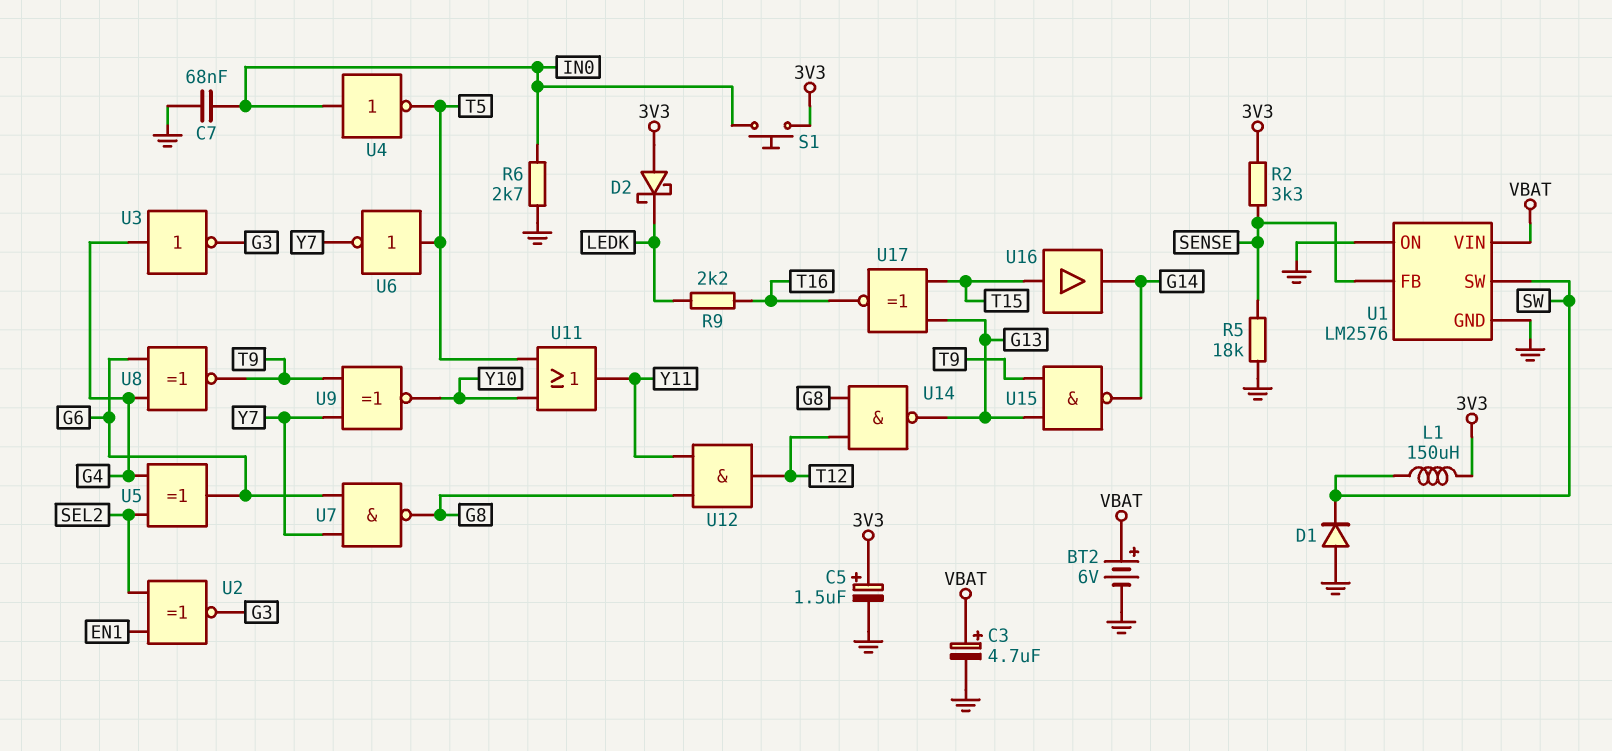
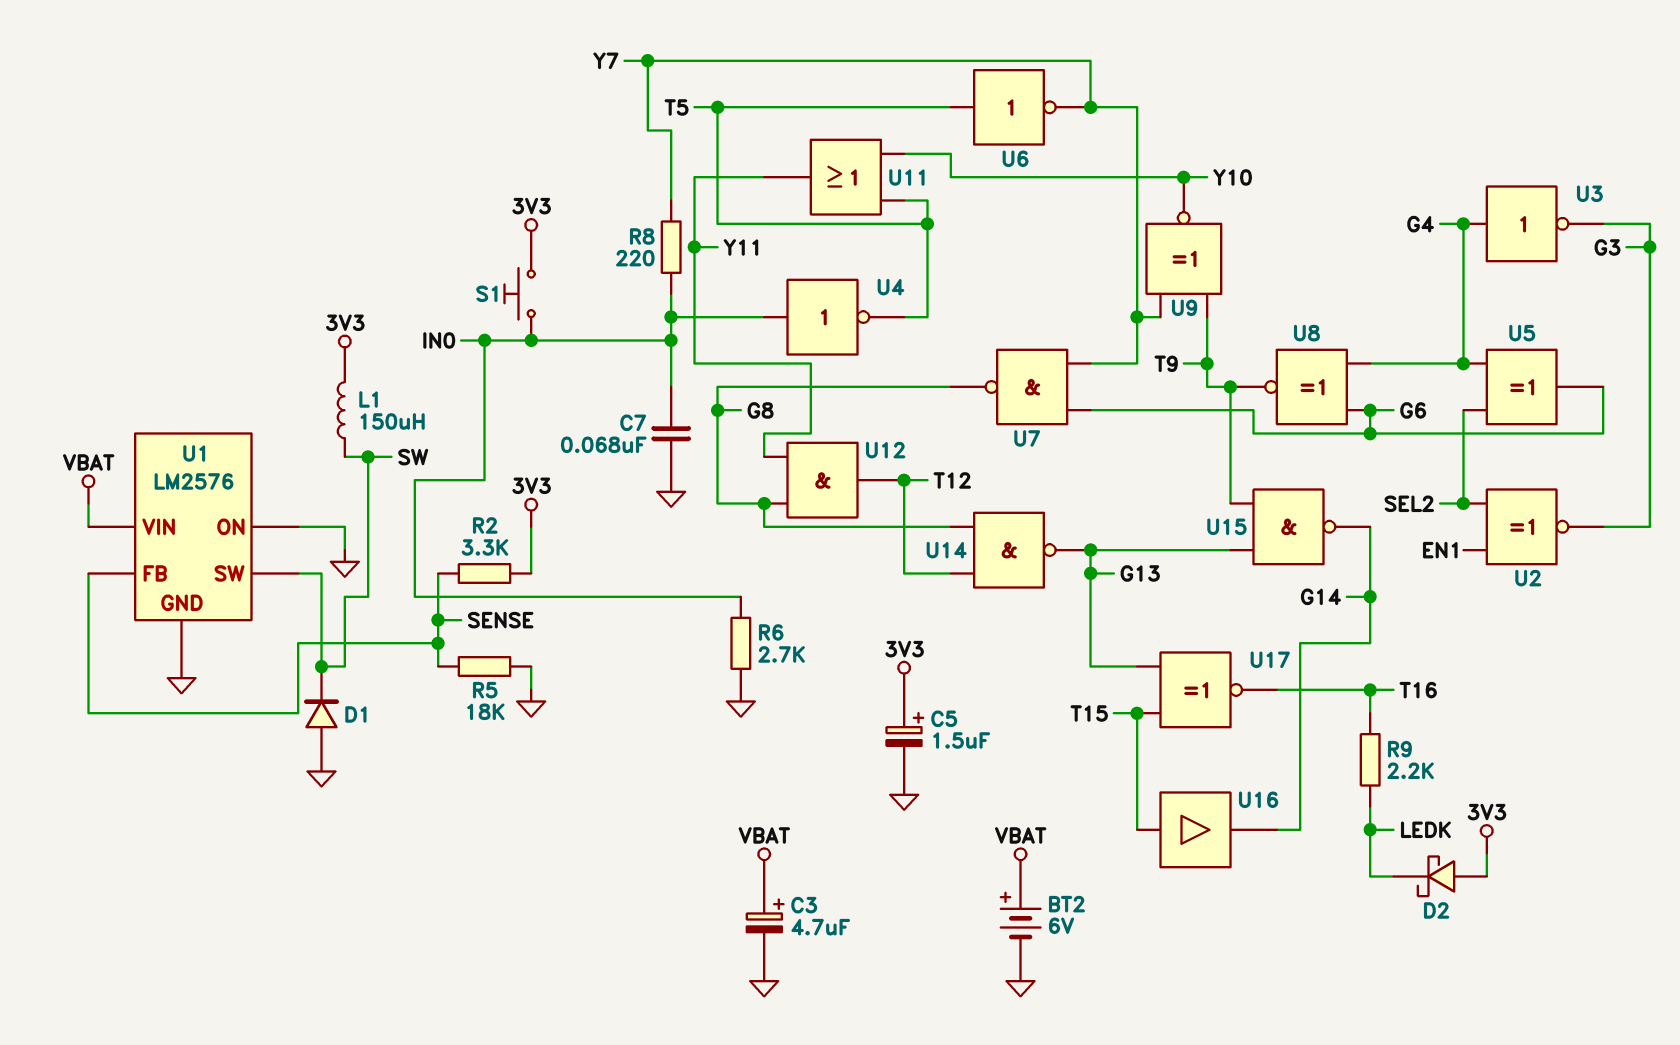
R8: none -> 220 (IN0, Y7)

